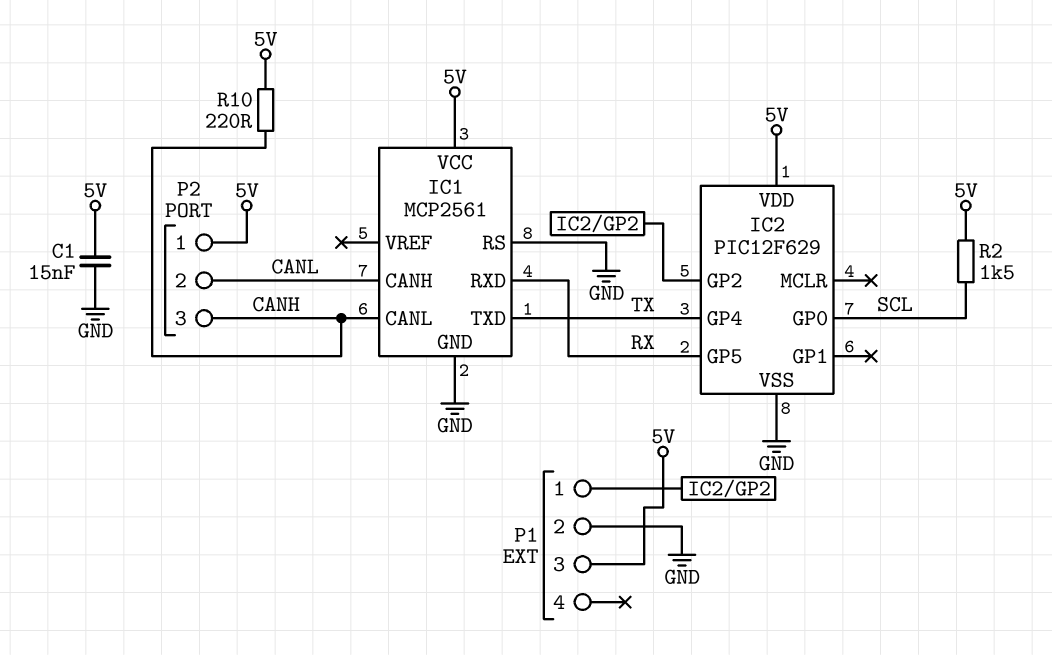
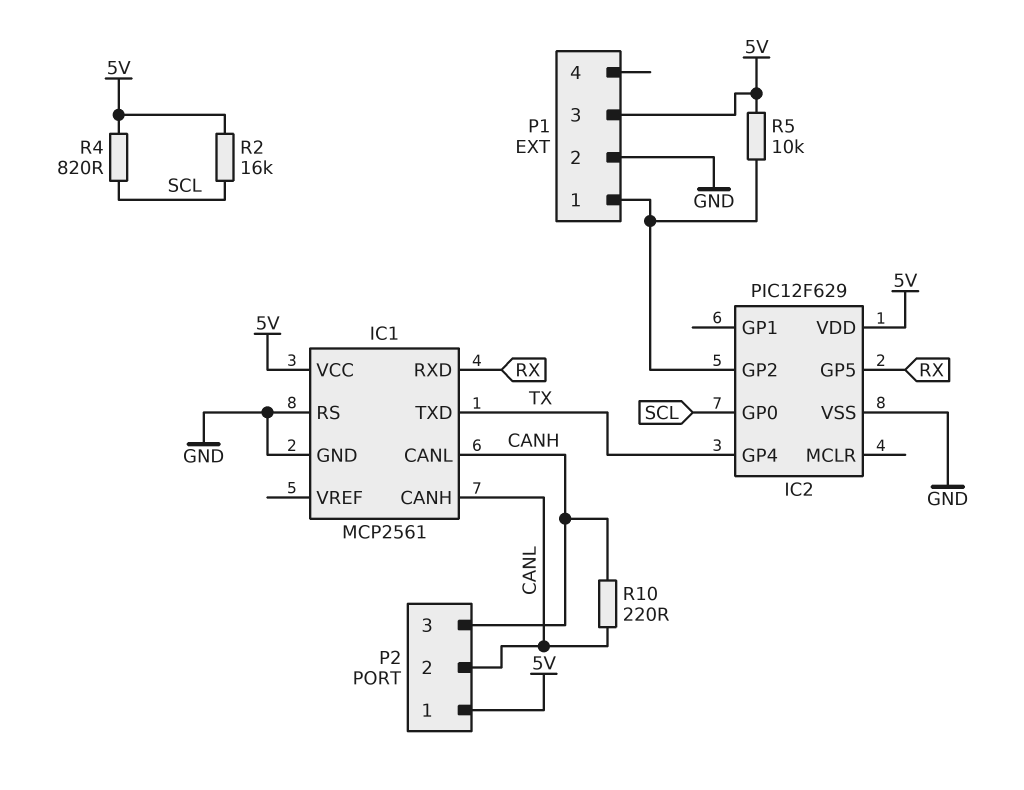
C1: 15nF (5V, GND) -> none
R2: 1.5k (5V, SCL) -> 16k (5V, SCL)
R4: none -> 820 (5V, SCL)
R5: none -> 10k (5V, IC2/GP2)
R10: 220 (5V, CANH) -> 220 (CANH, CANL)

